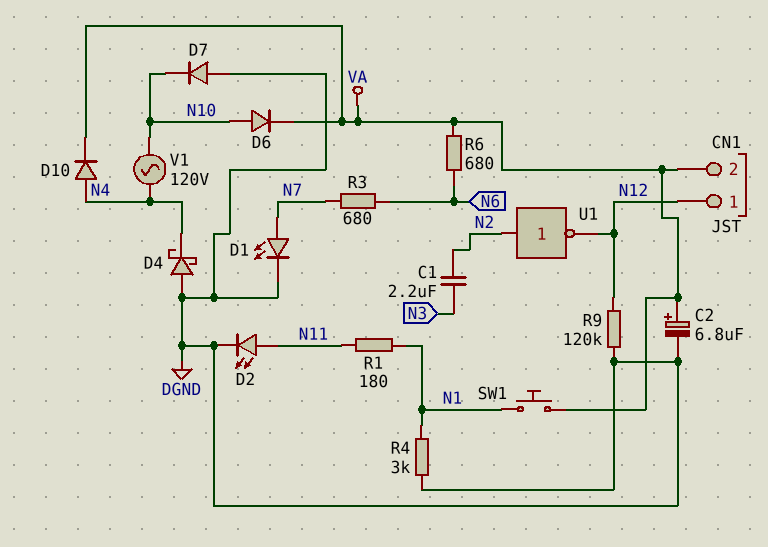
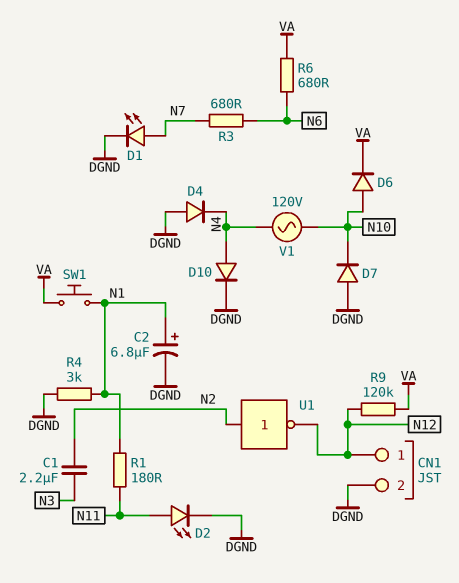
C2: 6.8uF (plus VA, minus DGND) -> 6.8uF (plus N1, minus DGND)
CN1 pin 2: VA -> DGND
D4: schottky (A DGND, K N4) -> diode (A DGND, K N4)
D10: diode (A N4, K VA) -> diode (A N4, K DGND)
R9: 120k (DGND, N12) -> 120k (N12, VA)

